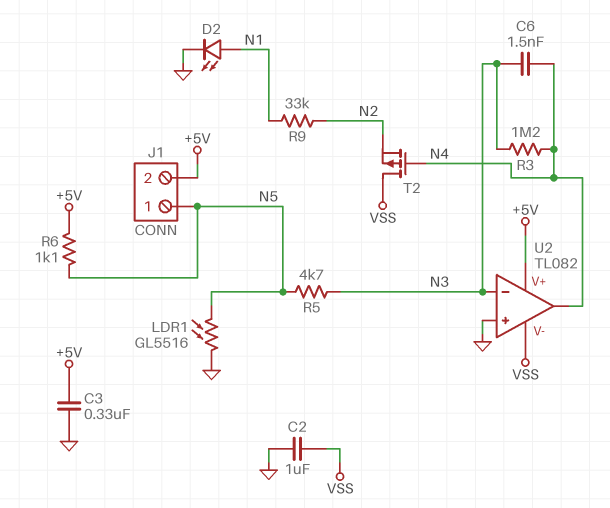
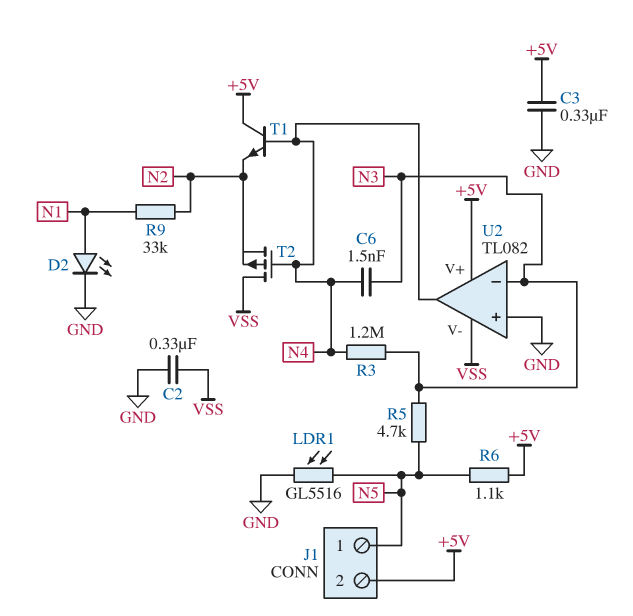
C2: 1uF (GND, VSS) -> 330nF (GND, VSS)
T1: none -> NPN (B N4, C +5V, E N2)

